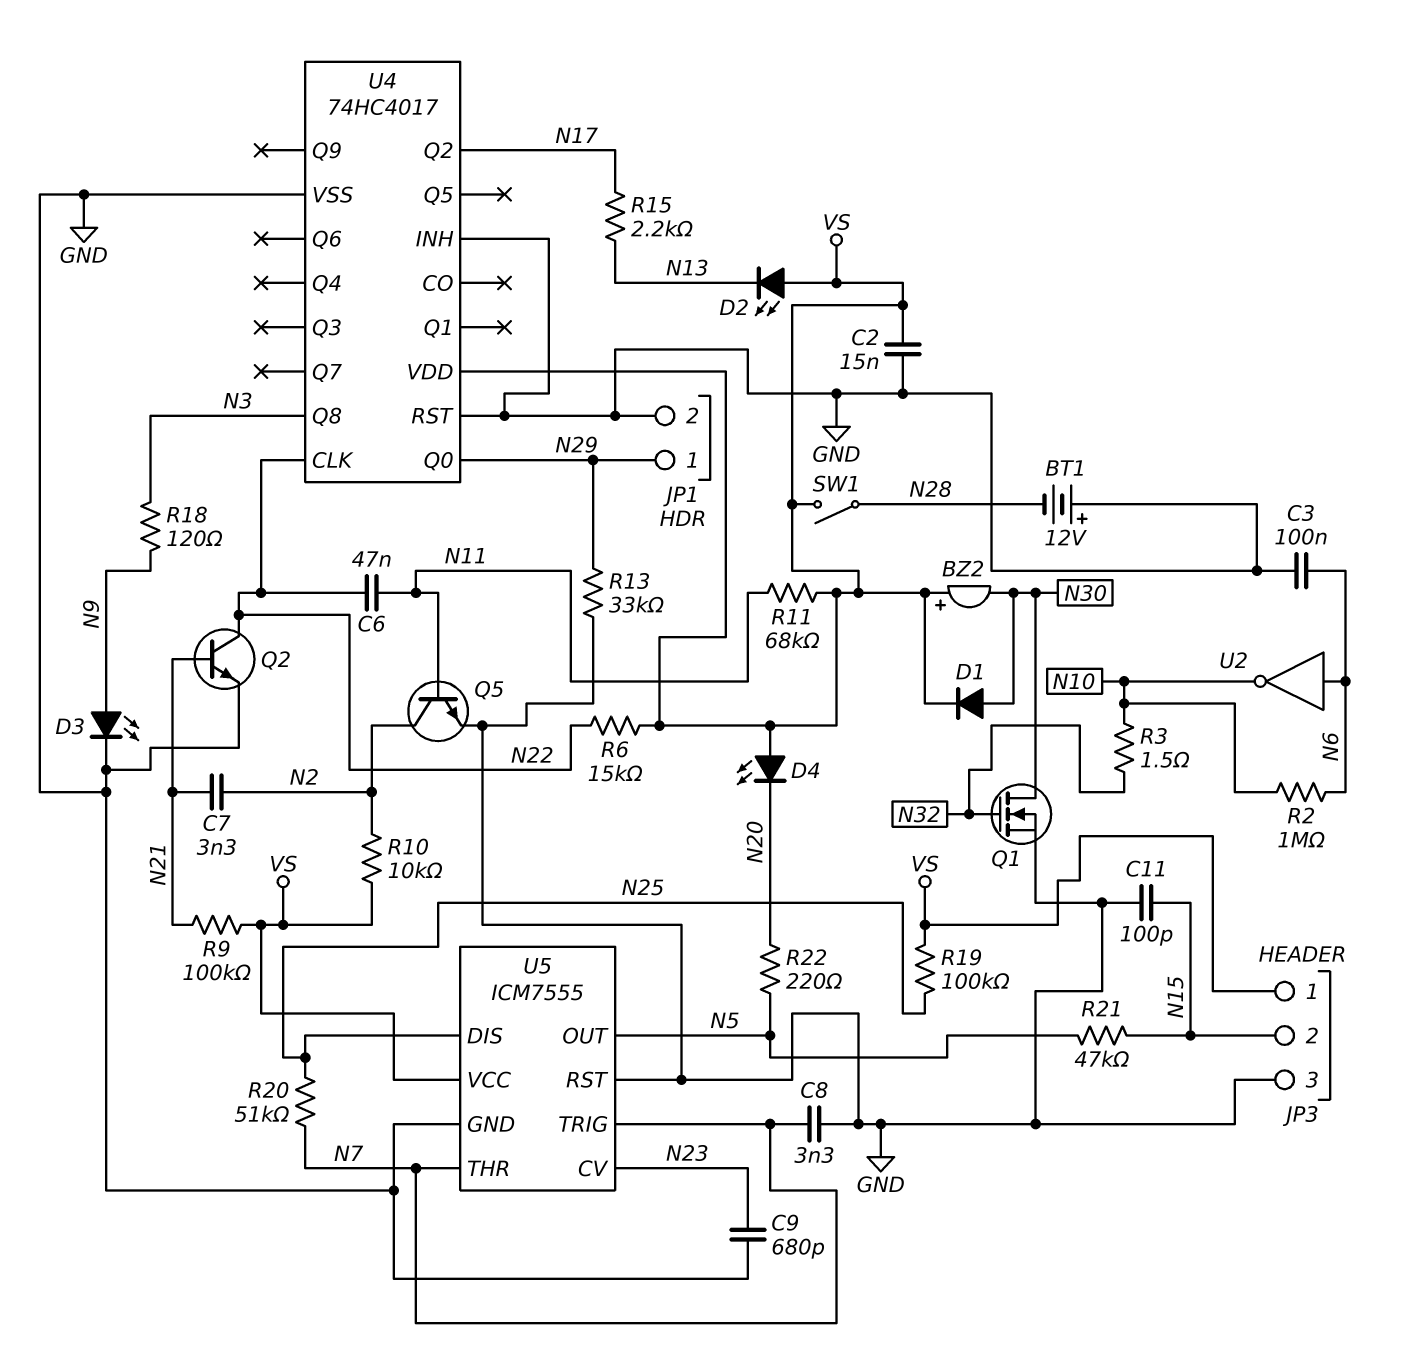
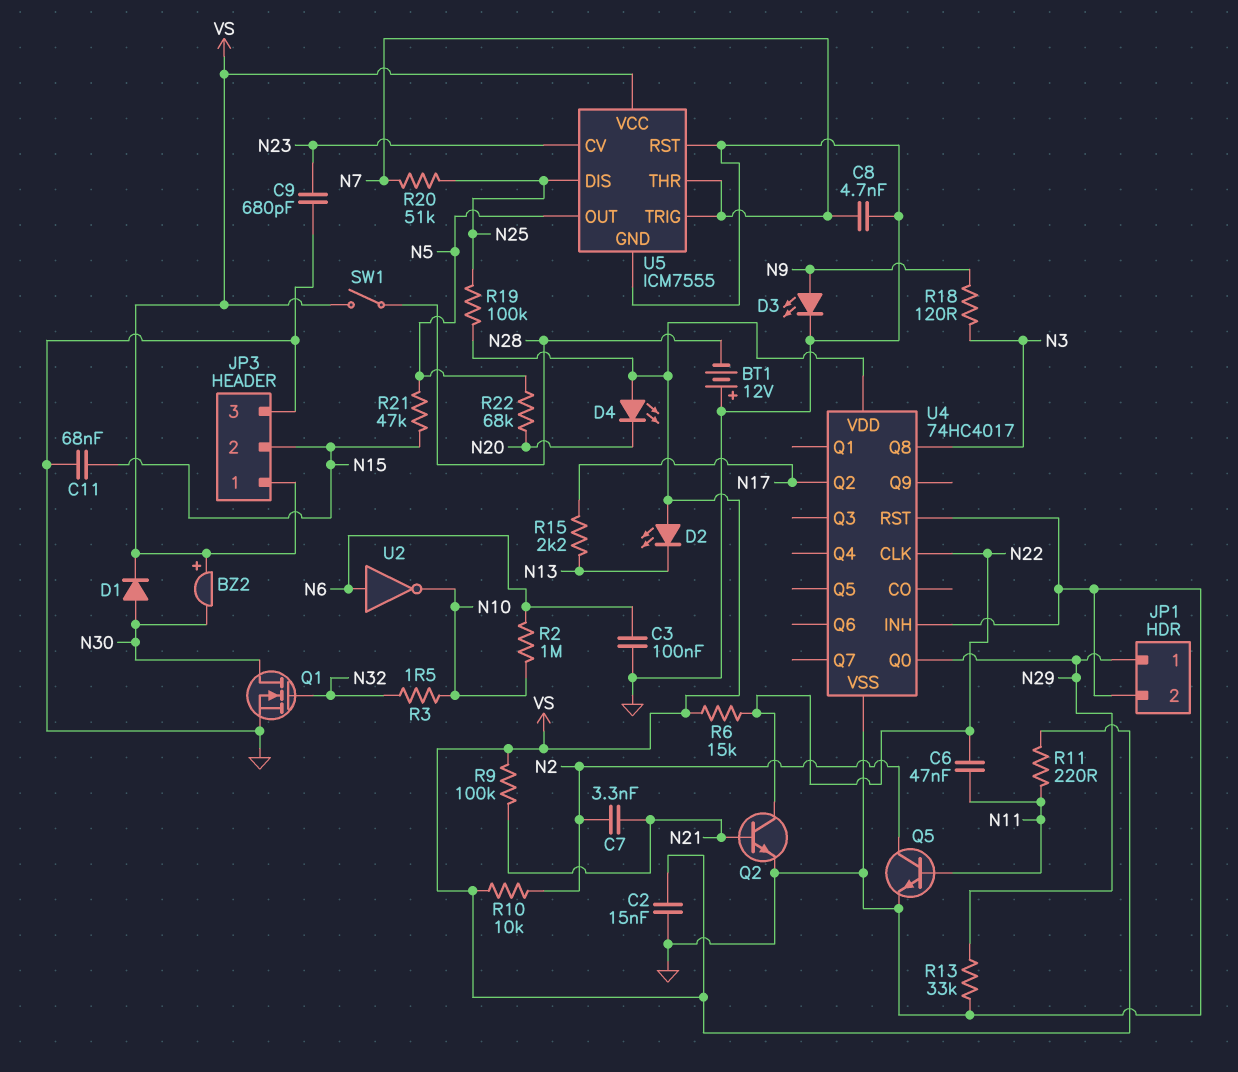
C8: 3.3nF (GND, N7) -> 4.7nF (GND, N7)
C11: 100pF (GND, N15) -> 68nF (GND, N15)
R11: 68k (N11, VS) -> 220 (N11, VS)
R22: 220 (N5, N20) -> 68k (N5, N20)

